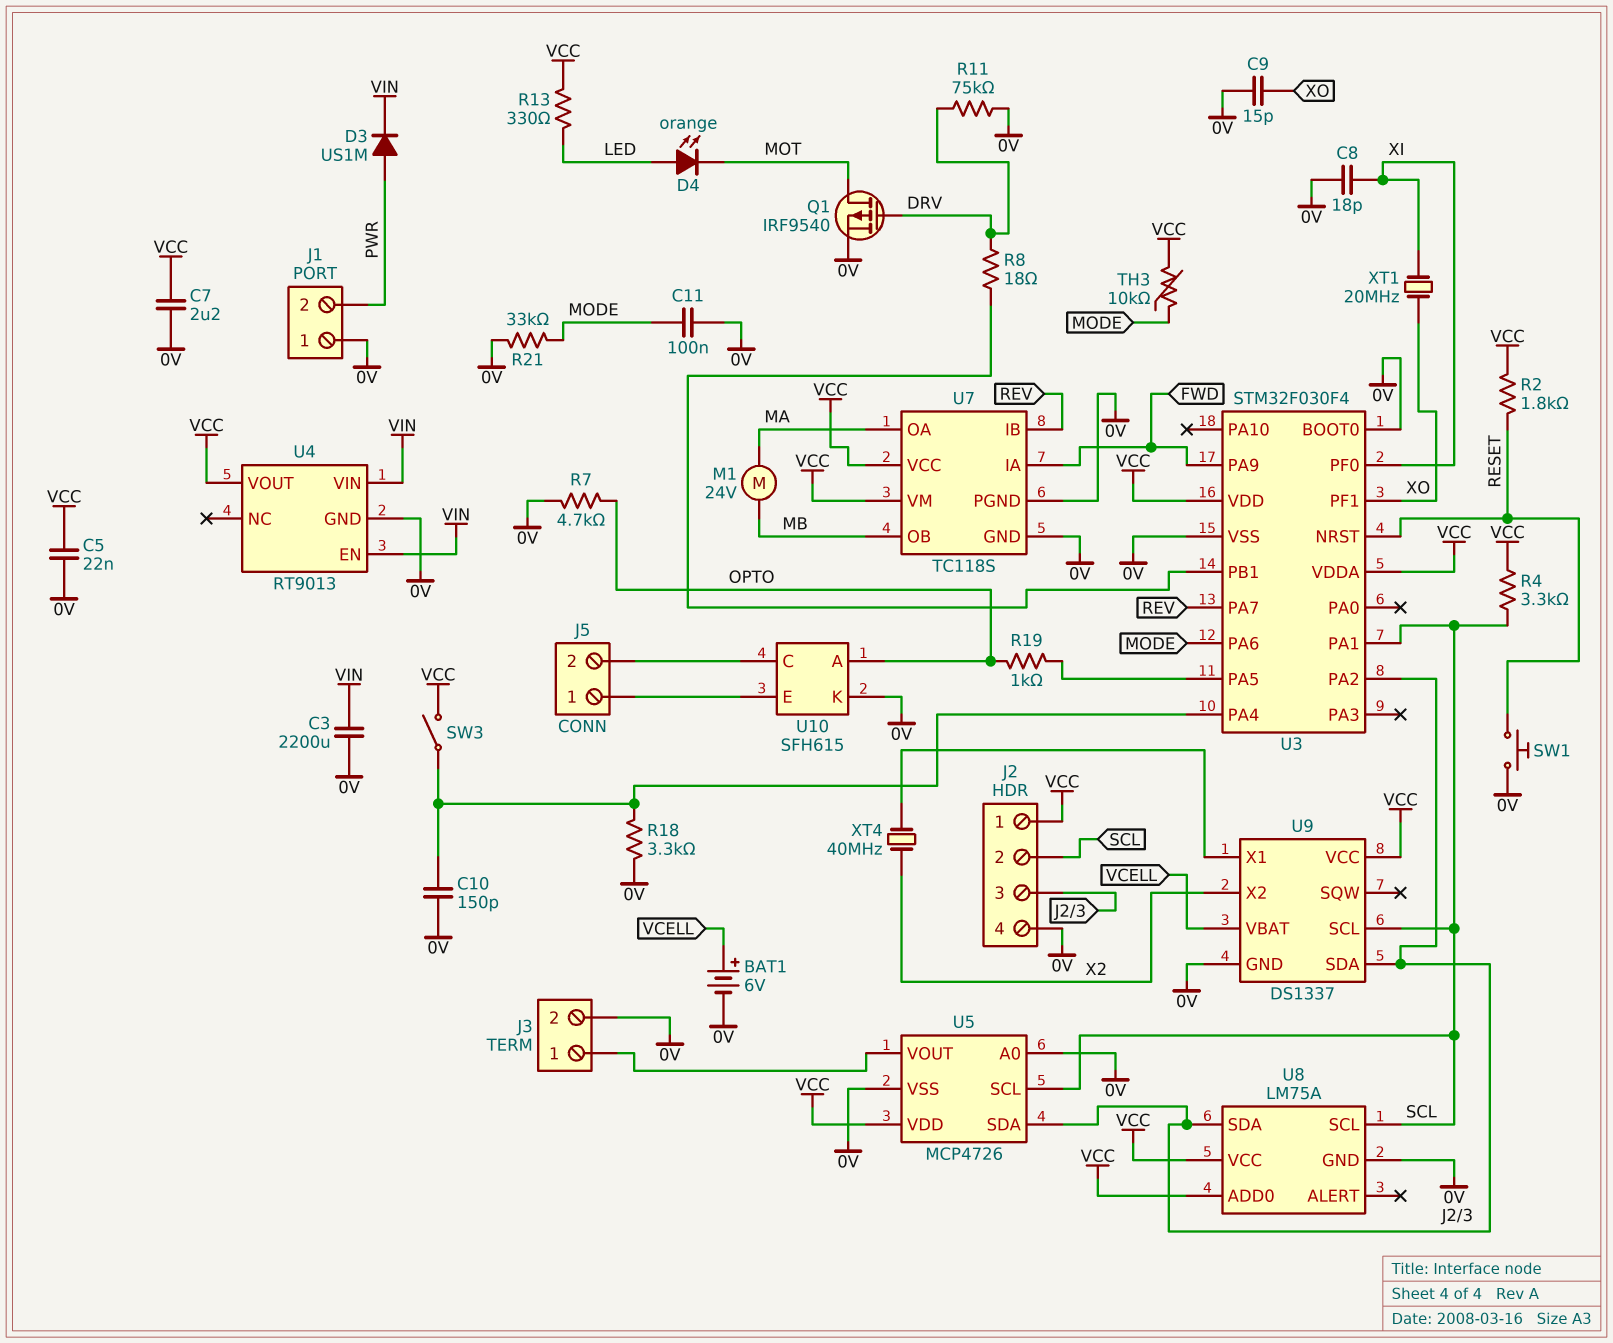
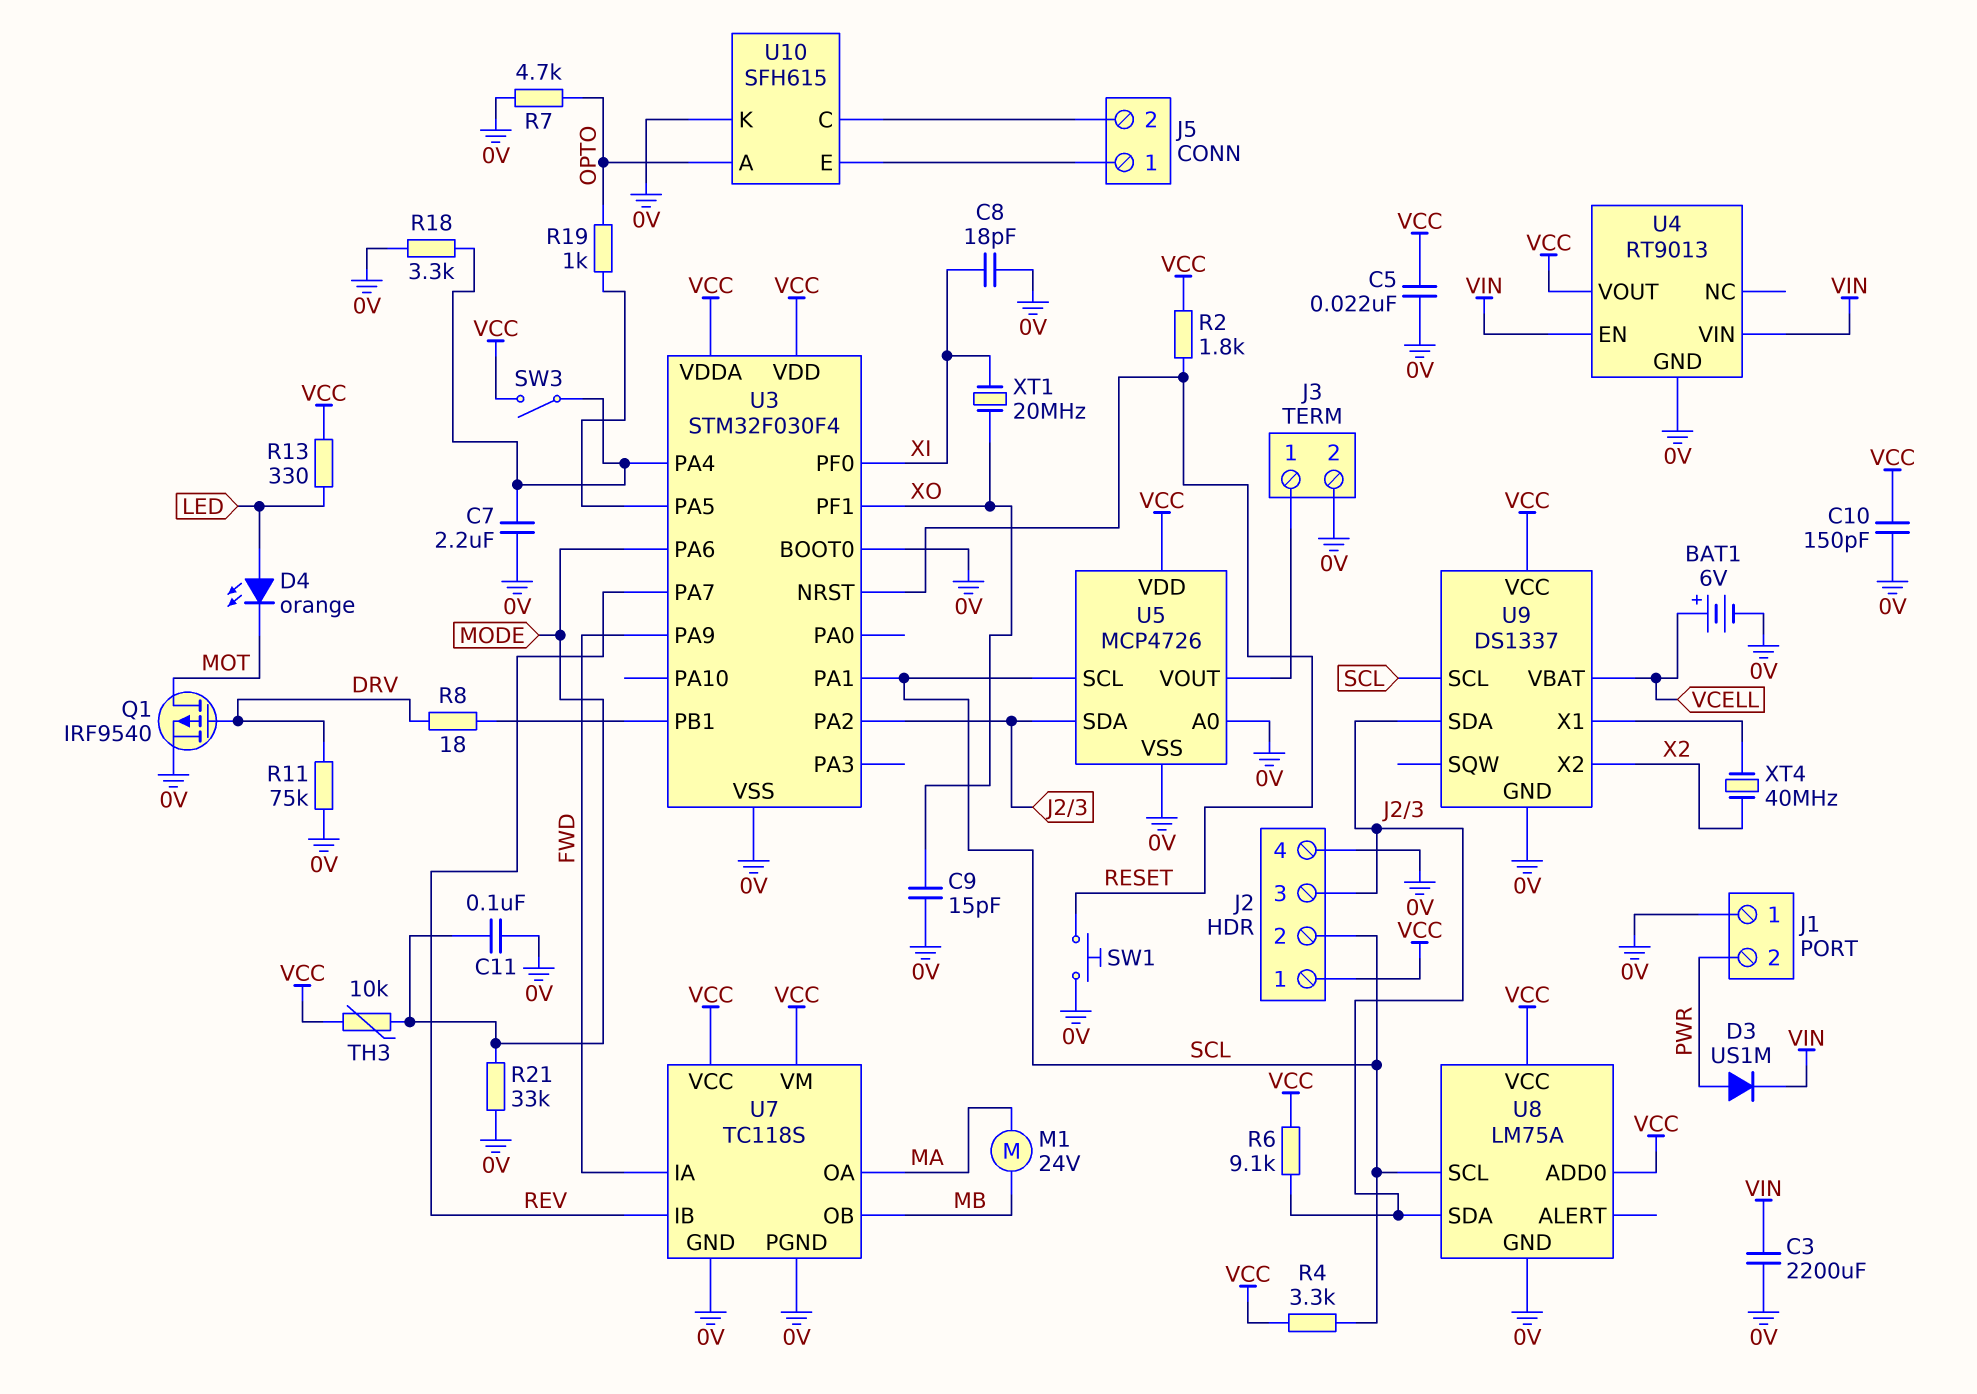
C7: 2.2uF (0V, VCC) -> 2.2uF (0V, U3/PA4)
C10: 150pF (0V, U3/PA4) -> 150pF (0V, VCC)
R6: none -> 9.1k (J2/3, VCC)

